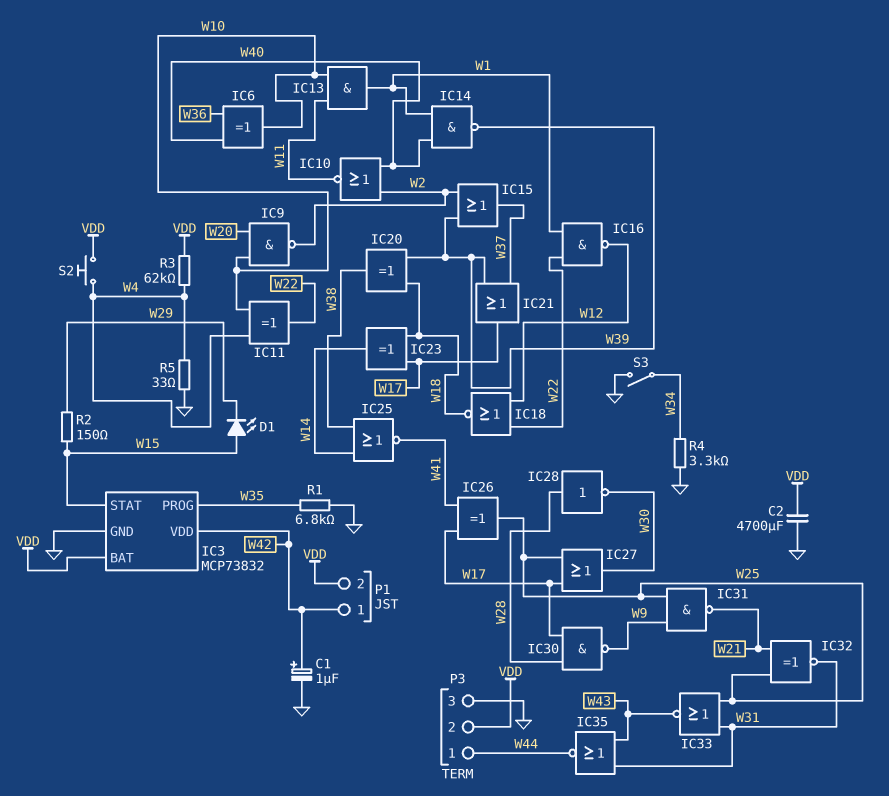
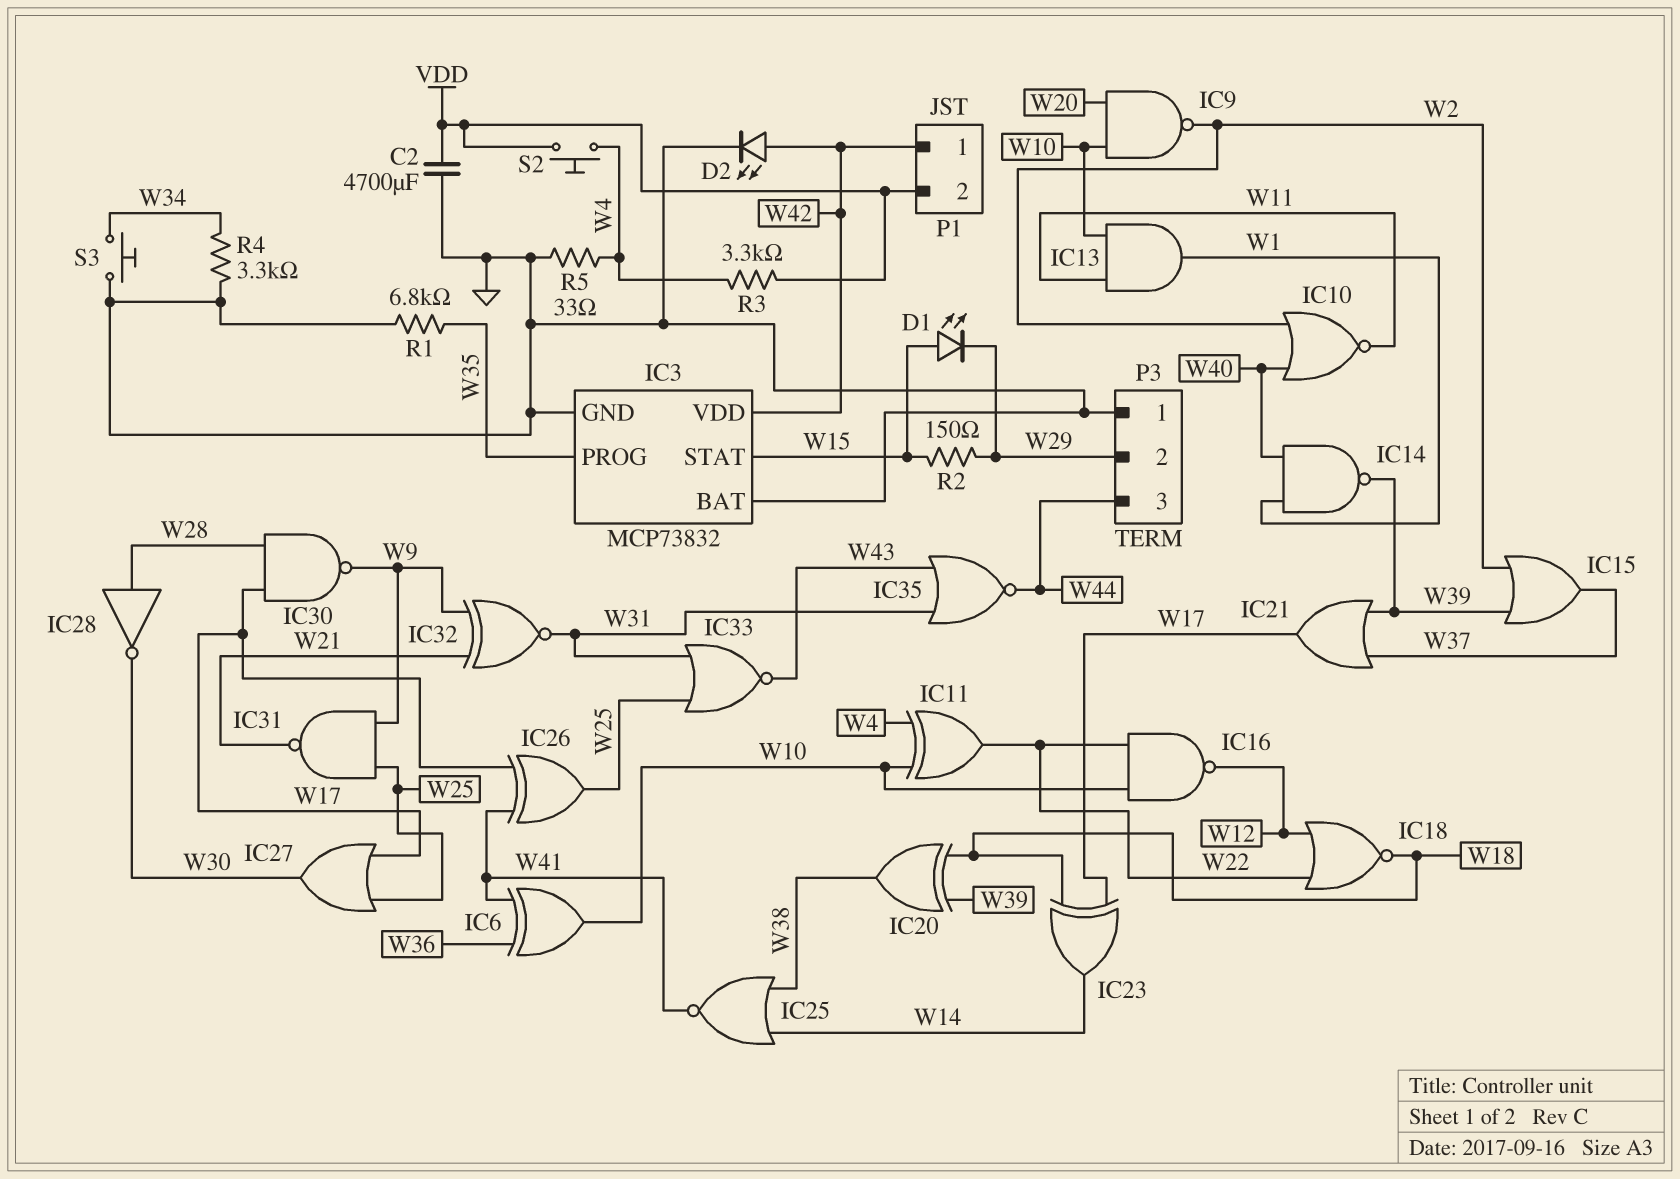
C1: 1uF (plus W42, minus GND) -> none
D2: none -> LED (A W42, K GND)
IC3 pin BAT: VDD -> GND
IC6: XOR (in W36, in W40, out W10) -> XOR (in W36, in W41, out W10)
IC16: NAND (in W1, in W22, out W12) -> NAND (in W10, in W22, out W12)
IC32: XNOR (in W21, in W25, out W31) -> XNOR (in W9, in W21, out W31)
P3 pin 1: W44 -> GND
P3 pin 2: VDD -> W29
P3 pin 3: GND -> W44
R3: 62k (VDD, W4) -> 3.3k (VDD, W4)
S3: switch (GND, W34) -> button (GND, W34)

